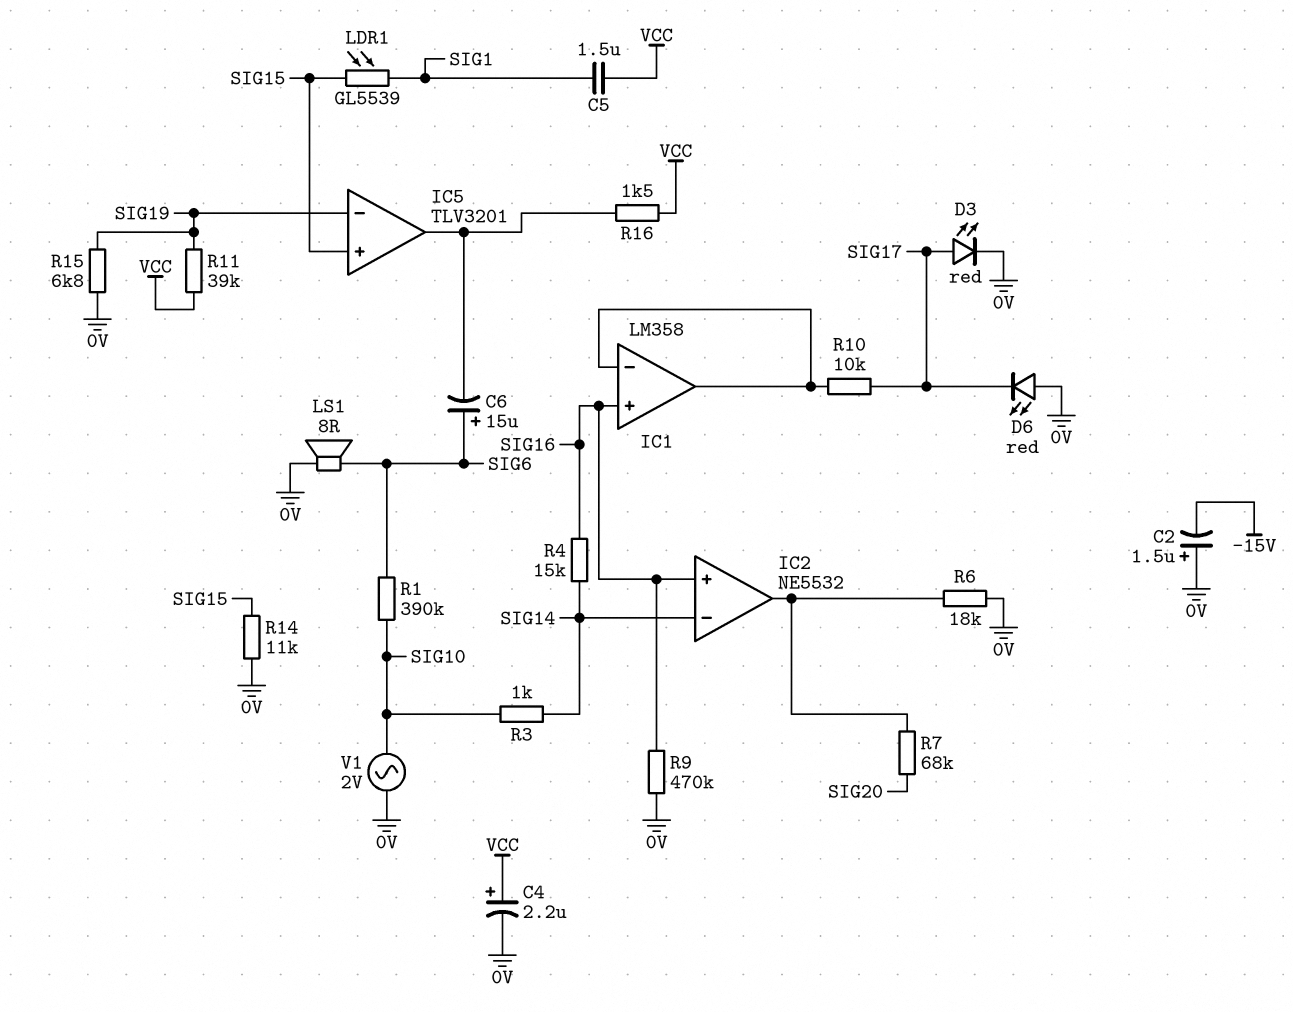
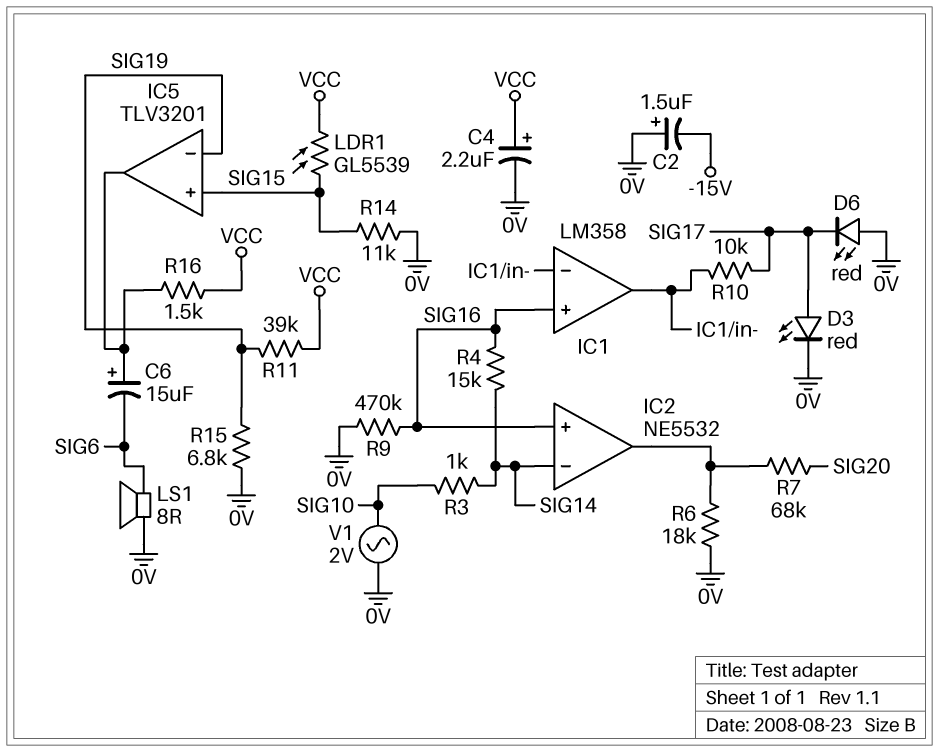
C5: 1.5uF (SIG1, VCC) -> none
C6: 15uF (plus SIG6, minus IC5/out) -> 15uF (plus IC5/out, minus SIG6)
LDR1: GL5539 (SIG1, SIG15) -> GL5539 (SIG15, VCC)
R1: 390k (SIG6, SIG10) -> none

